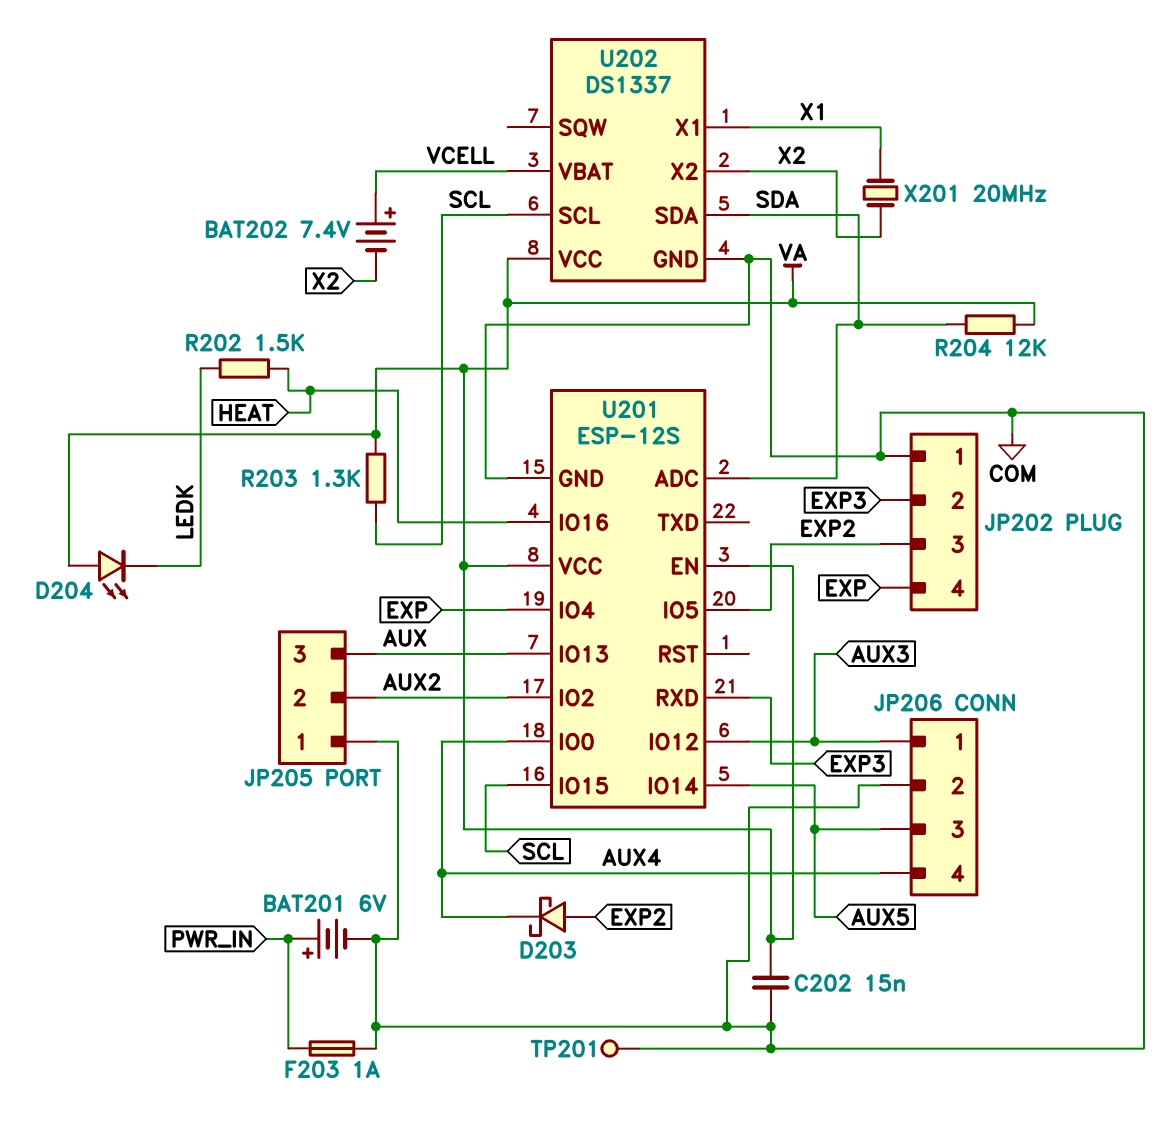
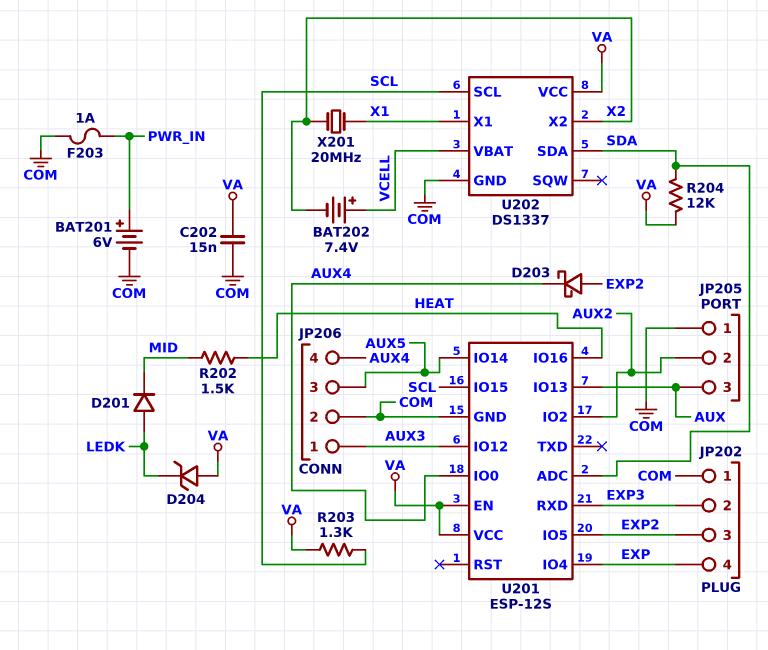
D201: none -> diode (A LEDK, K MID)
D204: LED (A VA, K LEDK) -> zener (A VA, K LEDK)
R202: 1.5k (HEAT, LEDK) -> 1.5k (HEAT, MID)
TP201: test point (COM) -> none

